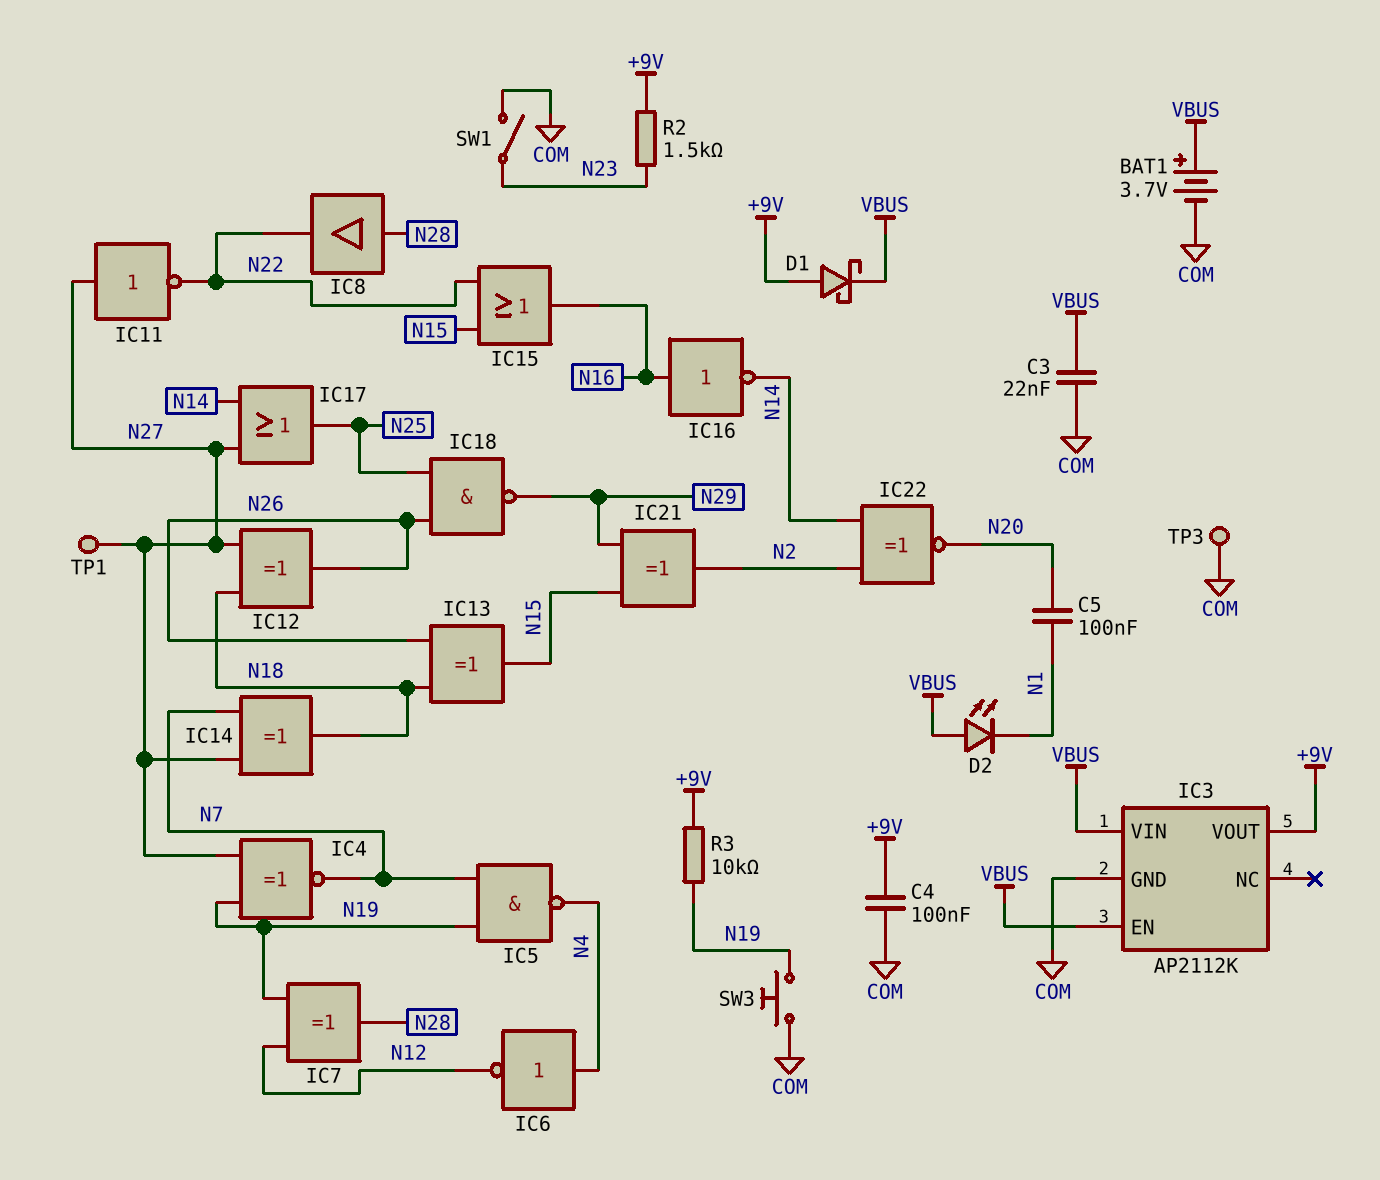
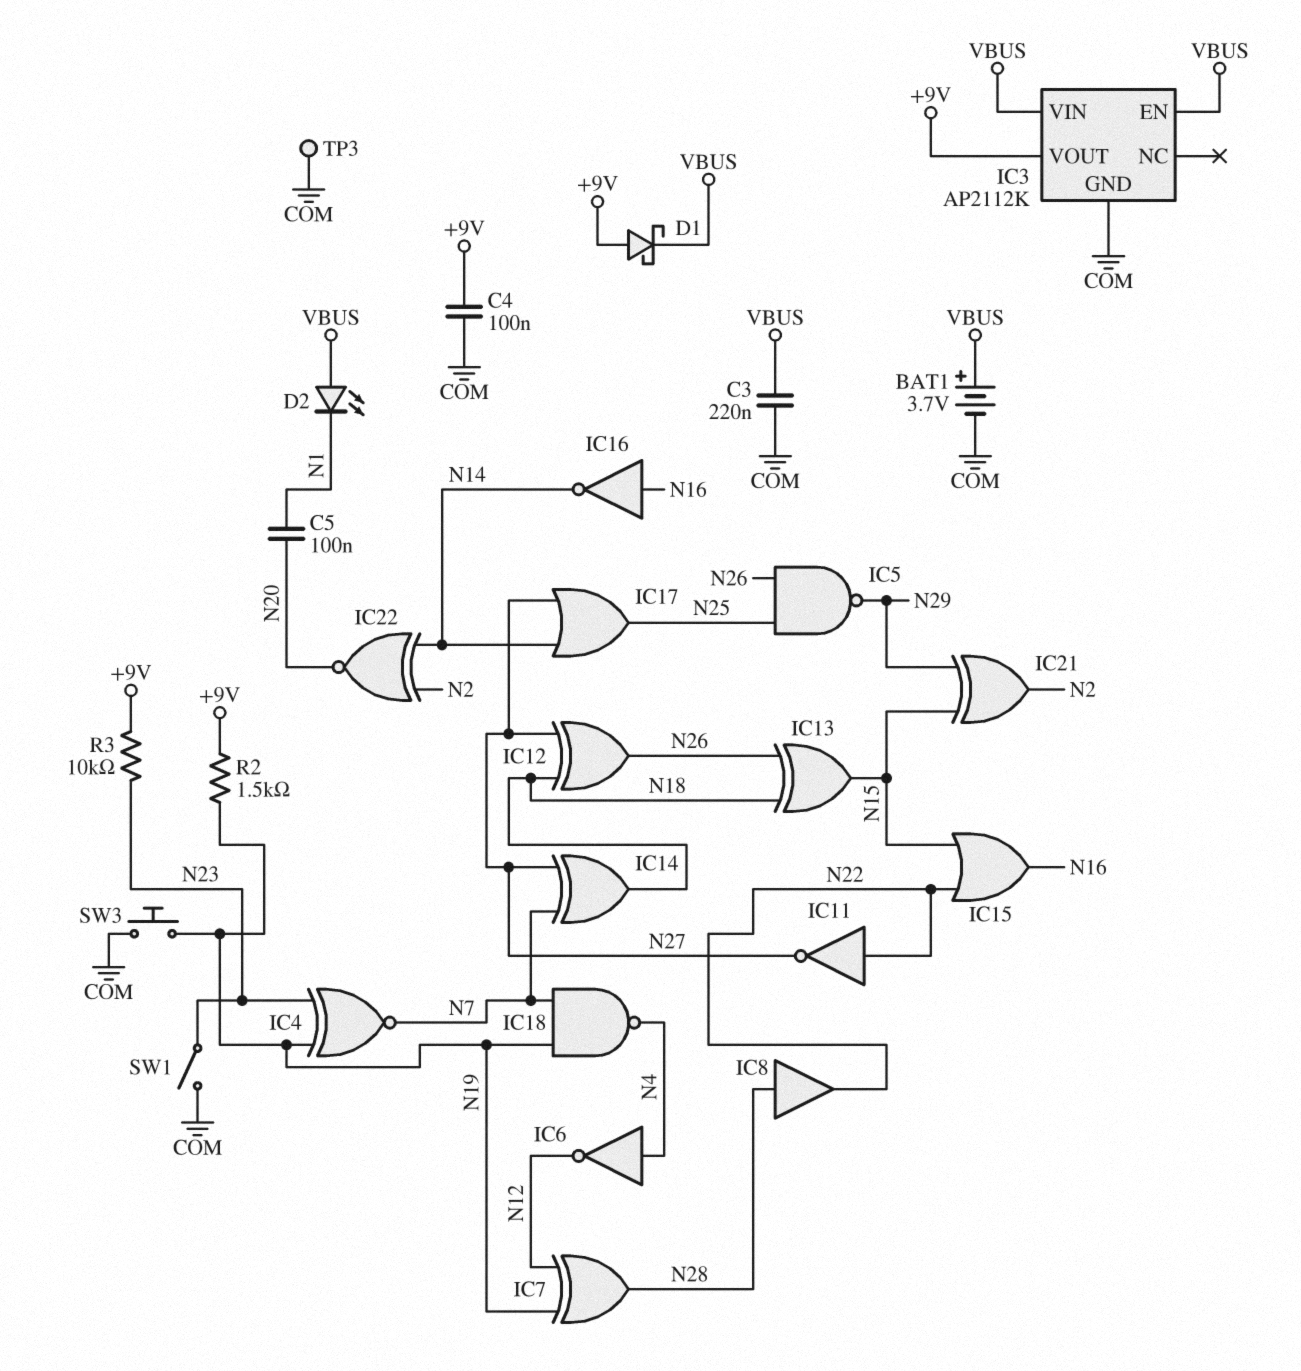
C3: 22nF (COM, VBUS) -> 220nF (COM, VBUS)
IC4: XNOR (in N19, in N27, out N7) -> XNOR (in N19, in N23, out N7)
IC5: NAND (in N7, in N19, out N4) -> NAND (in N25, in N26, out N29)
IC11: NOT (in N27, out N22) -> NOT (in N22, out N27)
IC18: NAND (in N25, in N26, out N29) -> NAND (in N7, in N19, out N4)
R2: 1.5k (+9V, N23) -> 1.5k (+9V, N19)
R3: 10k (+9V, N19) -> 10k (+9V, N23)
TP1: test point (N27) -> none

